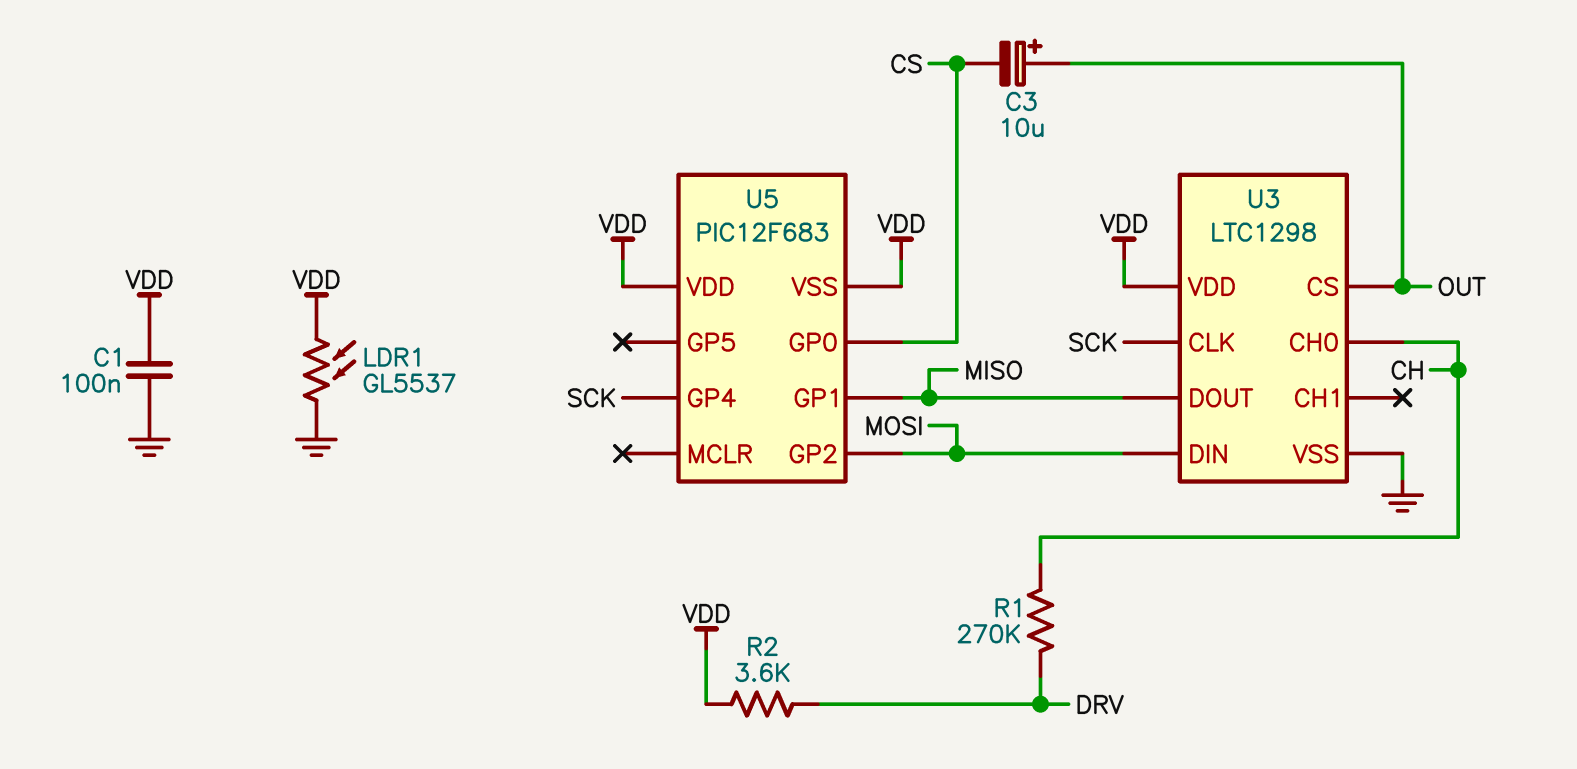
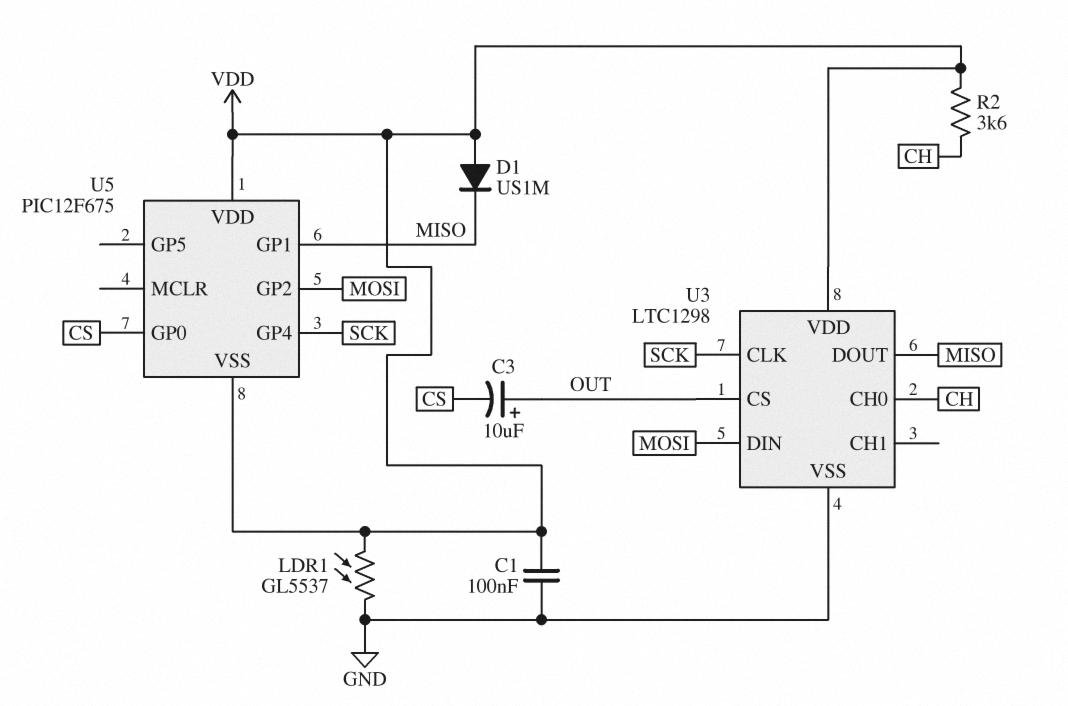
D1: none -> diode US1M (A VDD, K MISO)
R1: 270k (CH, DRV) -> none
R2: 3.6k (DRV, VDD) -> 3.6k (CH, VDD)
U5: PIC12F683 -> PIC12F675

